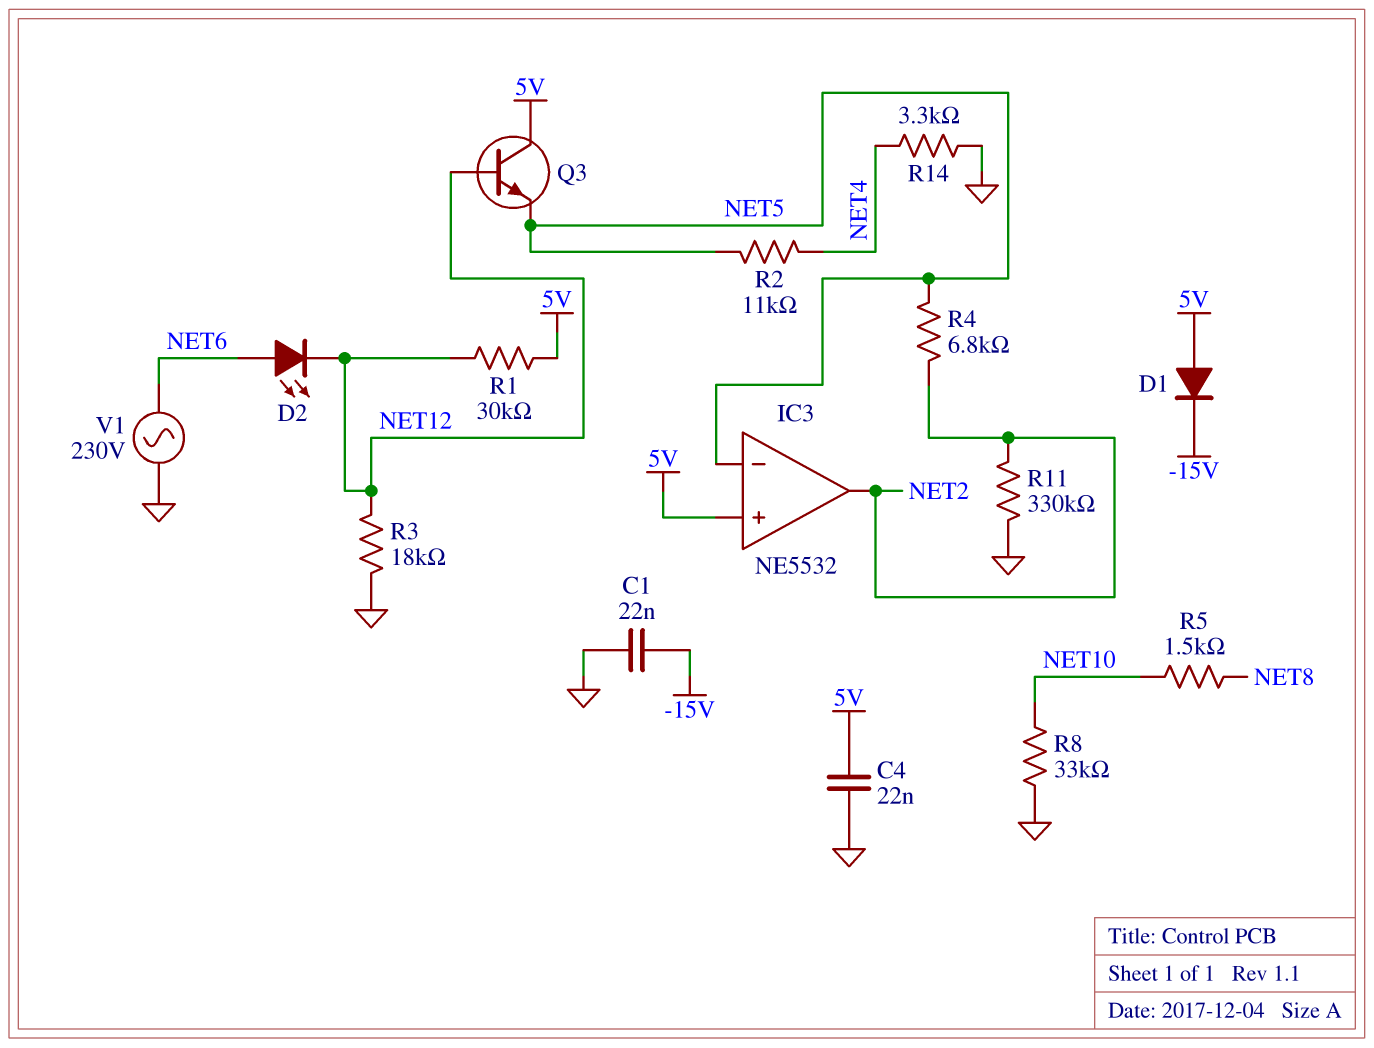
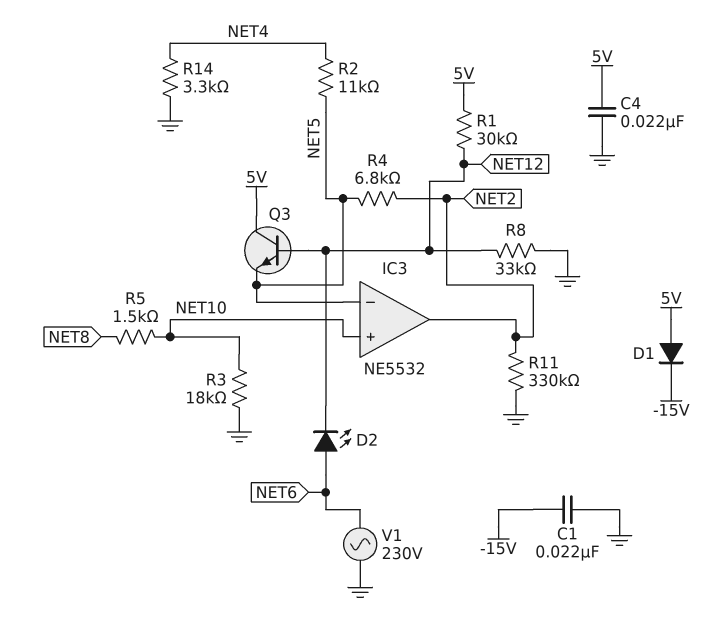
IC3 pin in+: 5V -> NET10
R3: 18k (GND, NET12) -> 18k (GND, NET10)
R8: 33k (GND, NET10) -> 33k (GND, NET12)

